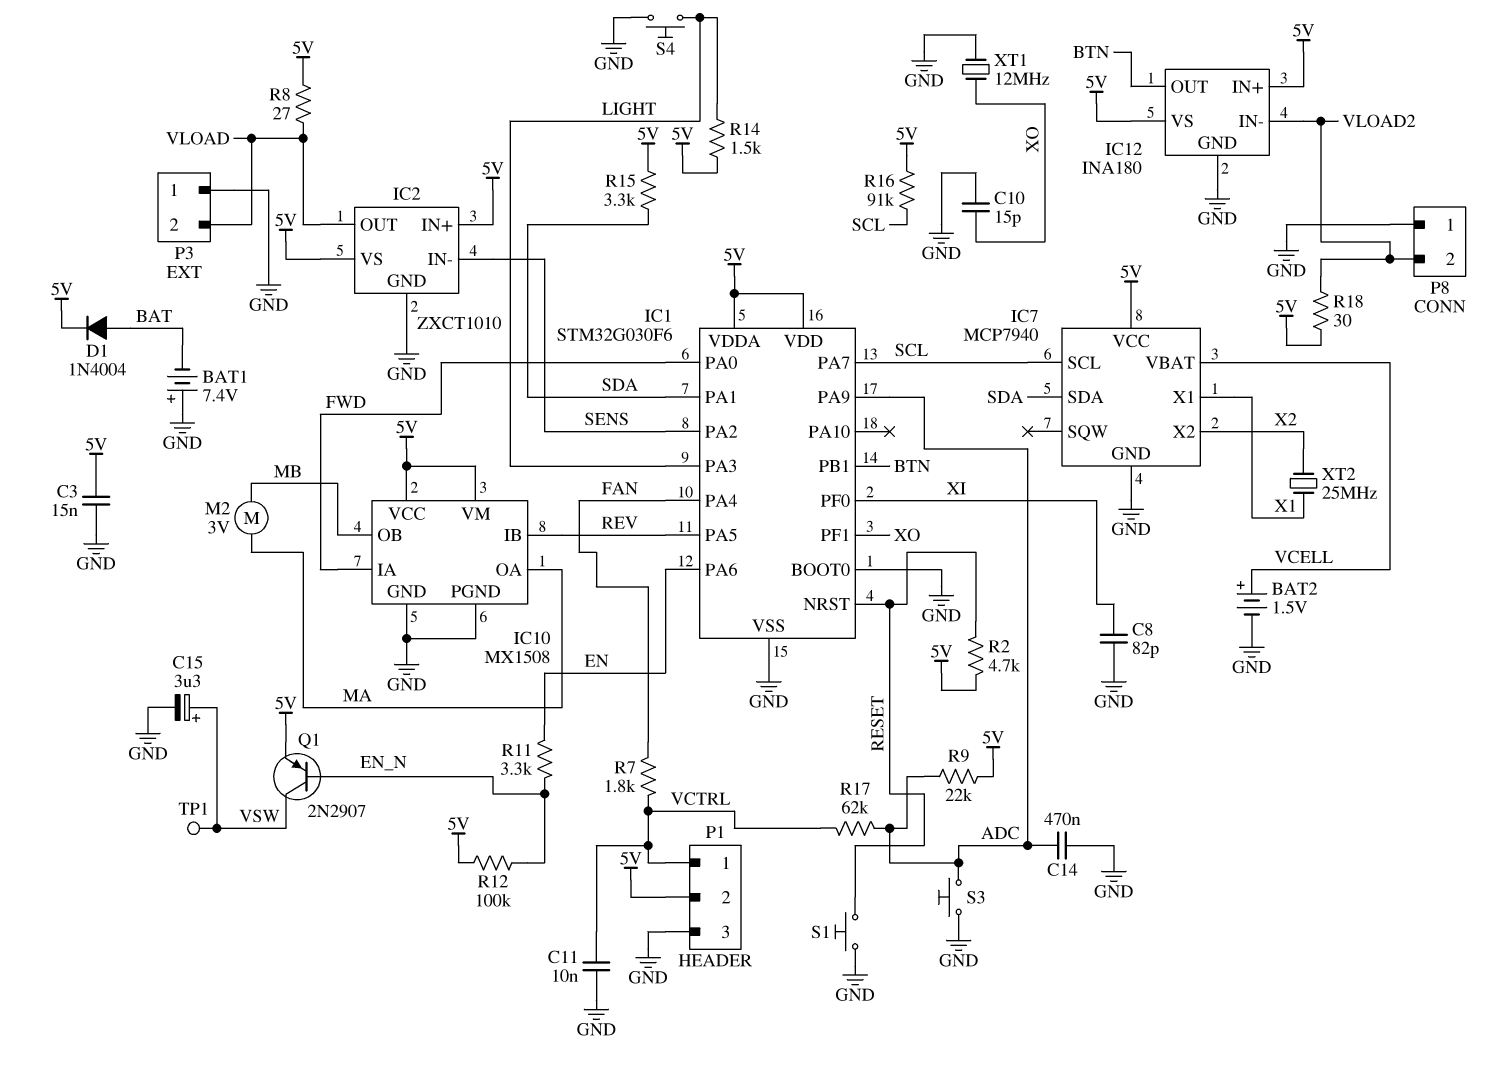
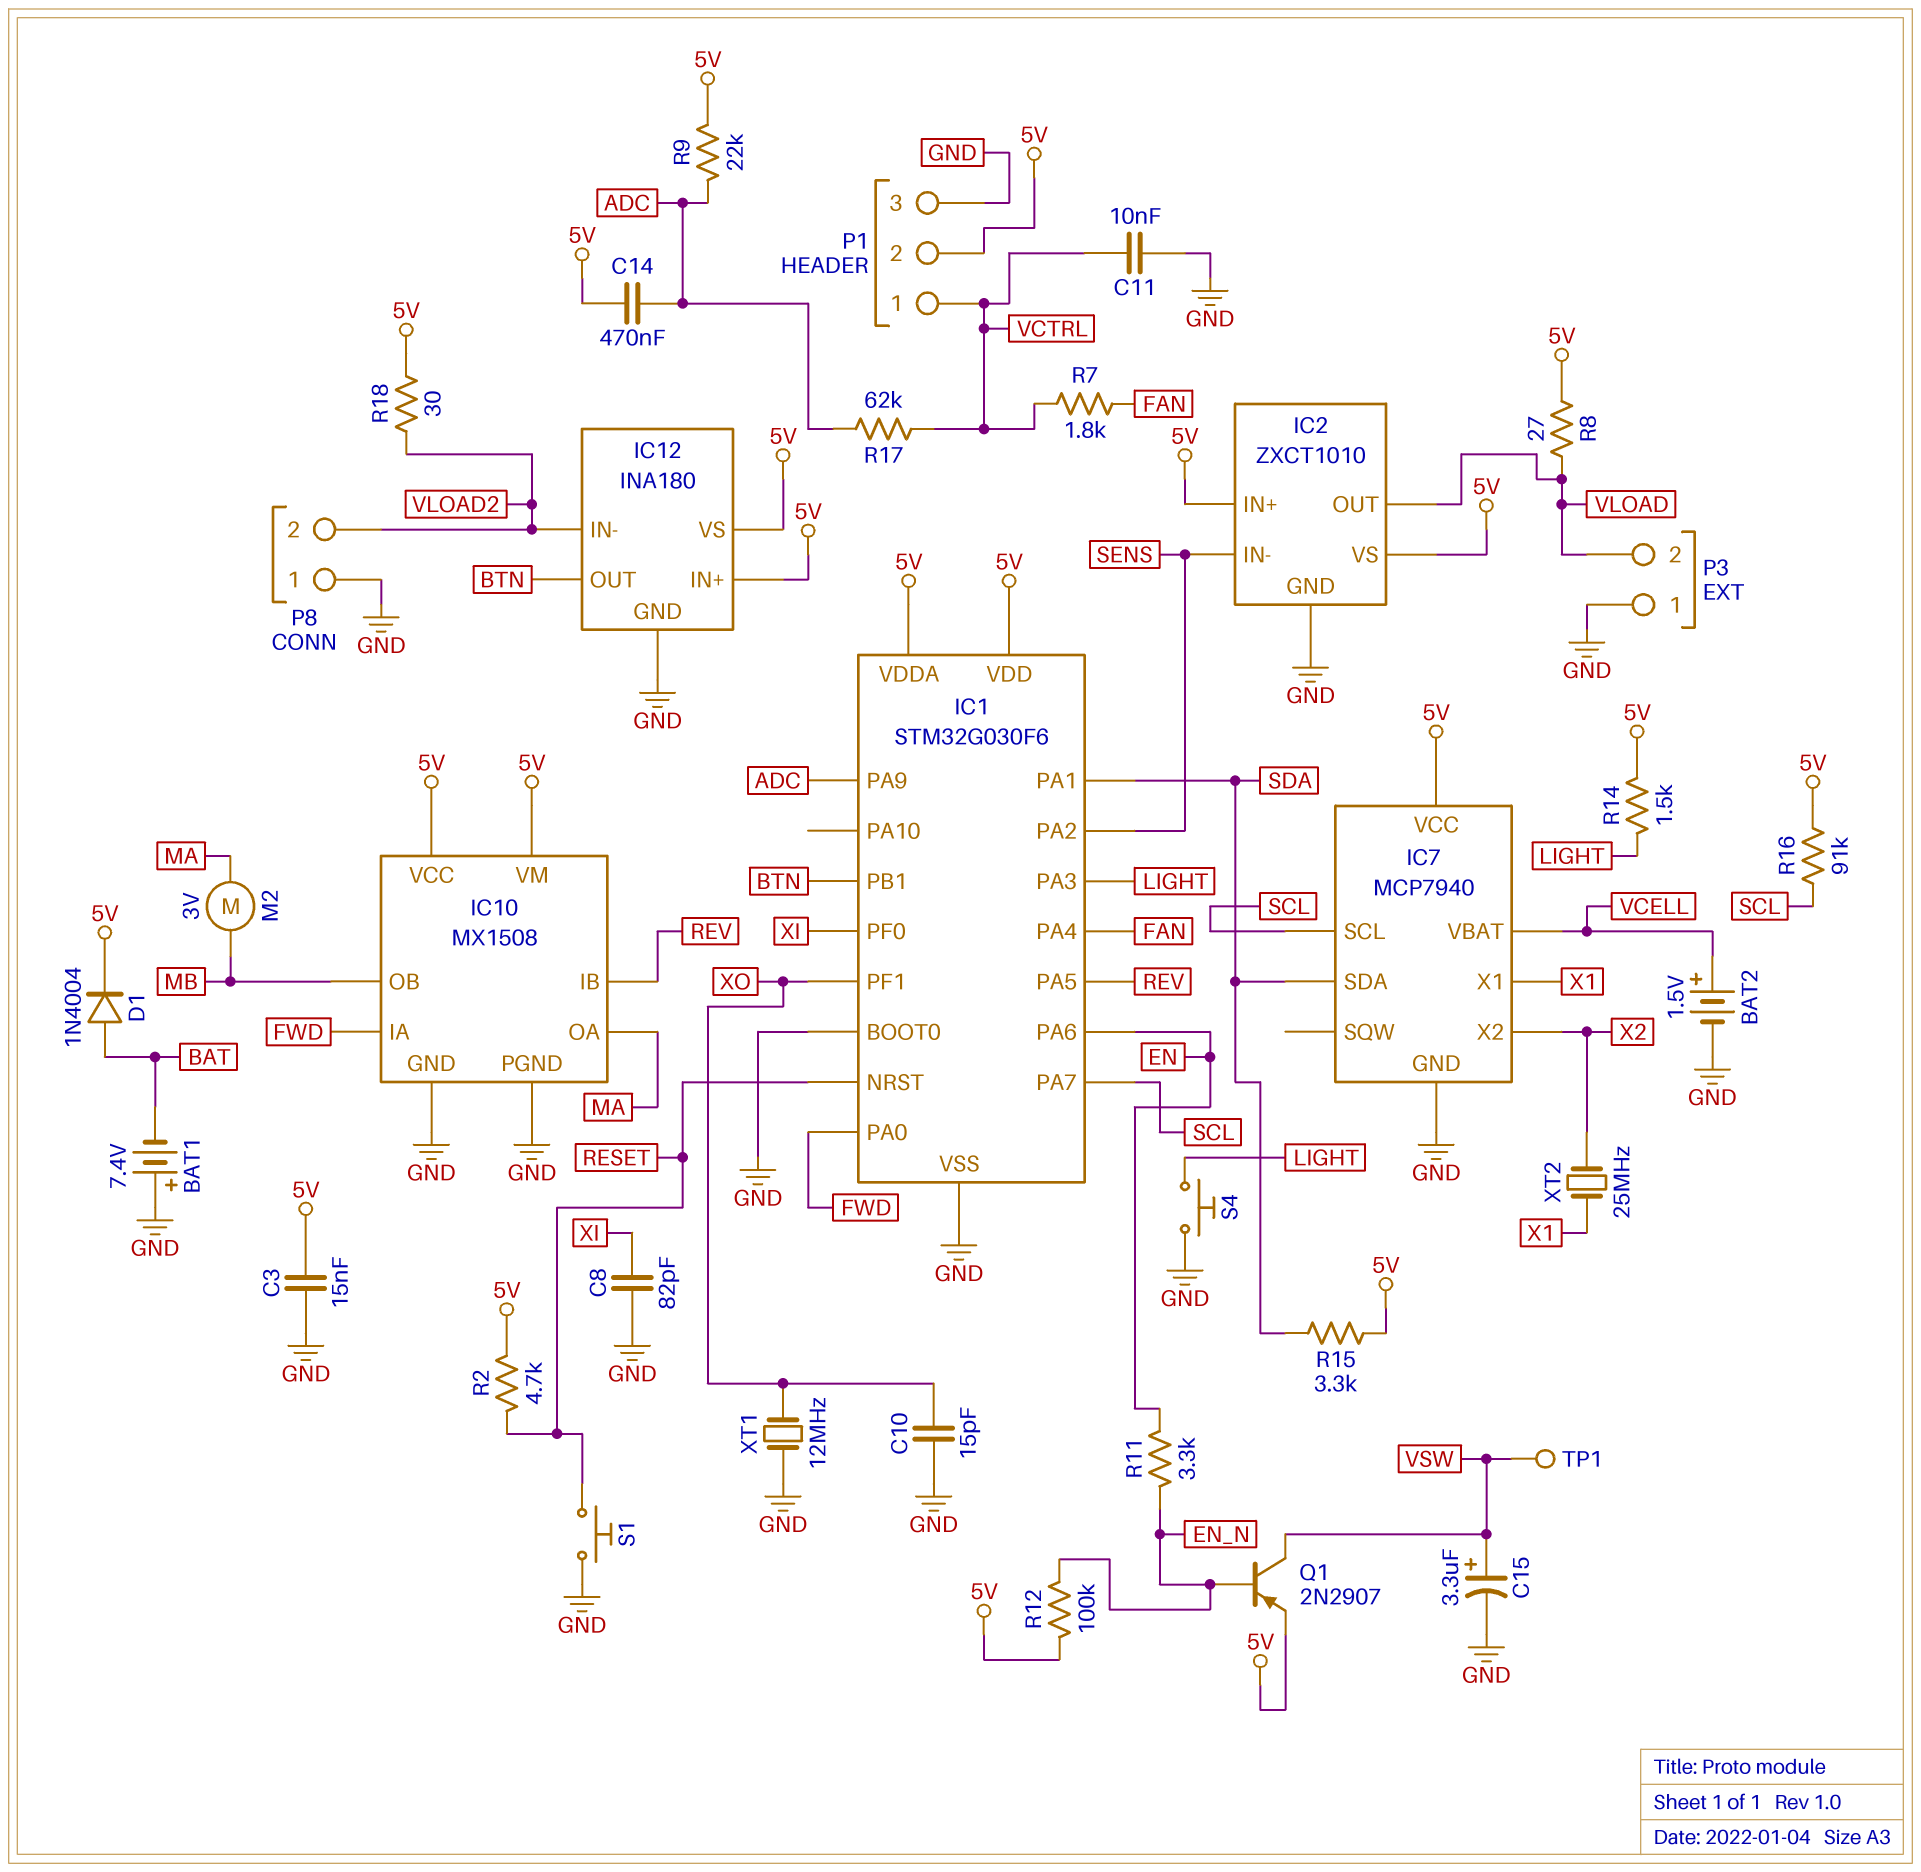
C14: 470nF (ADC, GND) -> 470nF (5V, ADC)
S3: button (ADC, GND) -> none

